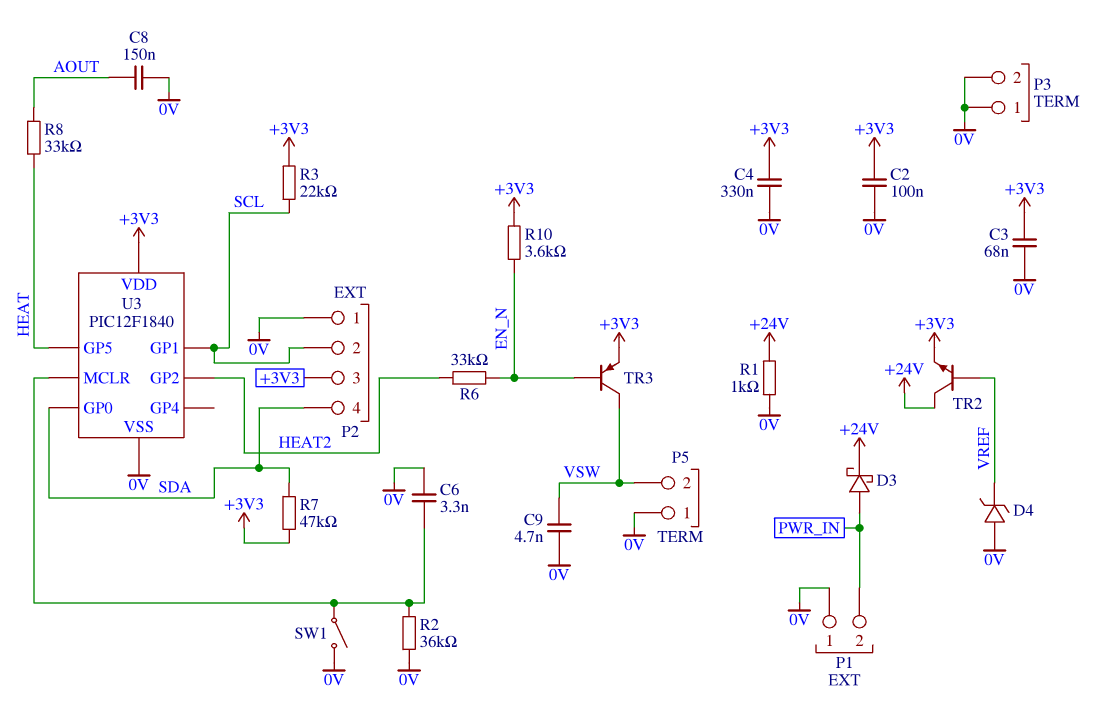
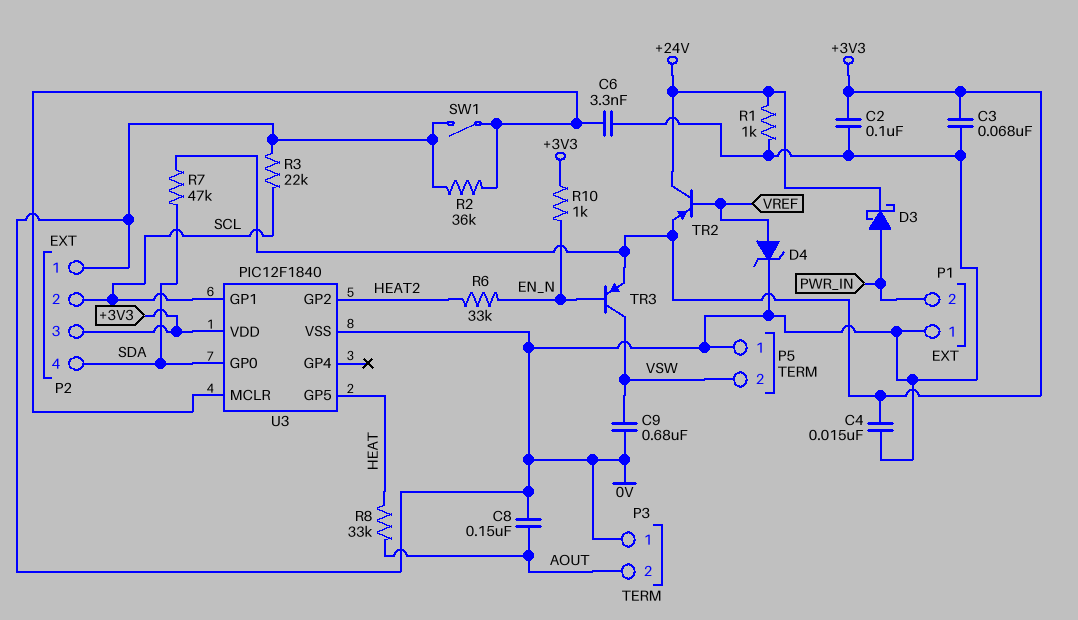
C4: 330nF (+3V3, 0V) -> 15nF (+3V3, 0V)
C9: 4.7nF (0V, VSW) -> 680nF (0V, VSW)
D4: zener (A 0V, K VREF) -> zener (A VREF, K 0V)
P3 pin 2: 0V -> AOUT
R3: 22k (+3V3, SCL) -> 22k (0V, SCL)
R10: 3.6k (+3V3, EN_N) -> 1k (+3V3, EN_N)
TR2: NPN (B VREF, C +24V, E +3V3) -> PNP (B VREF, C +24V, E +3V3)

